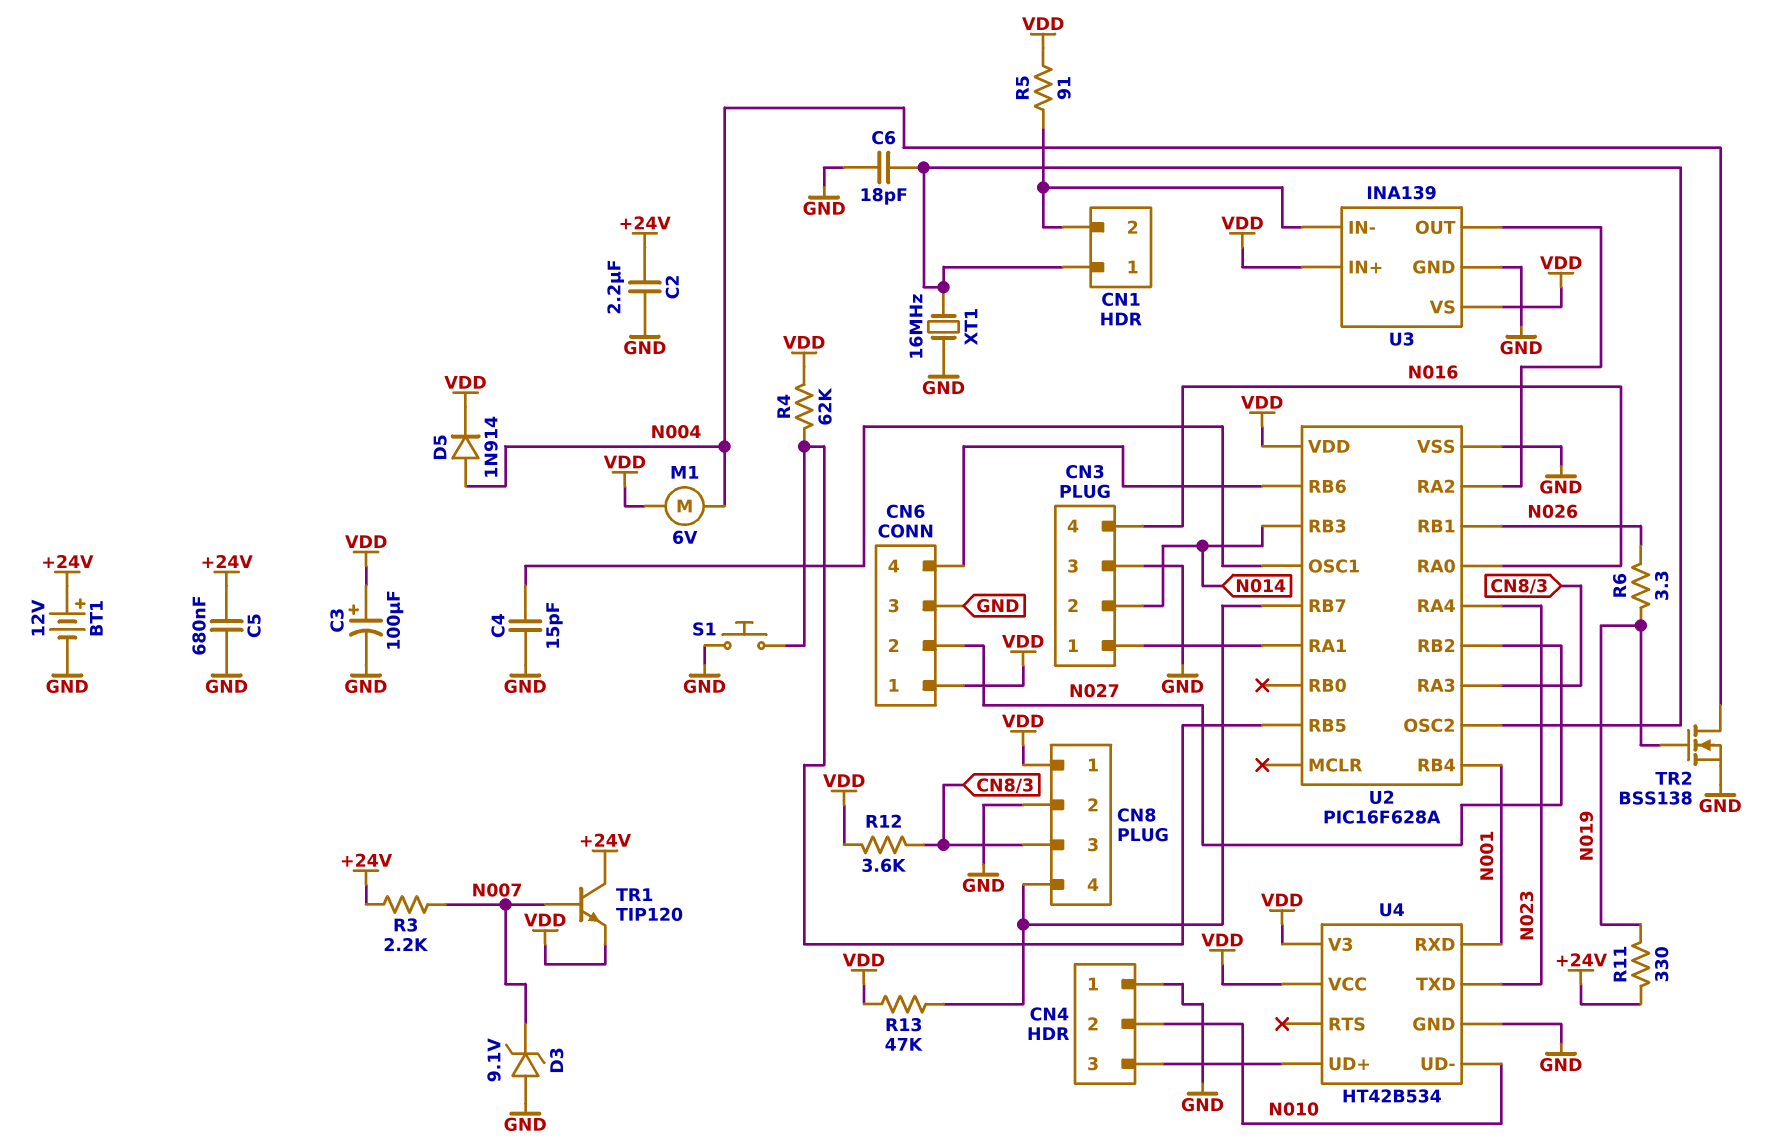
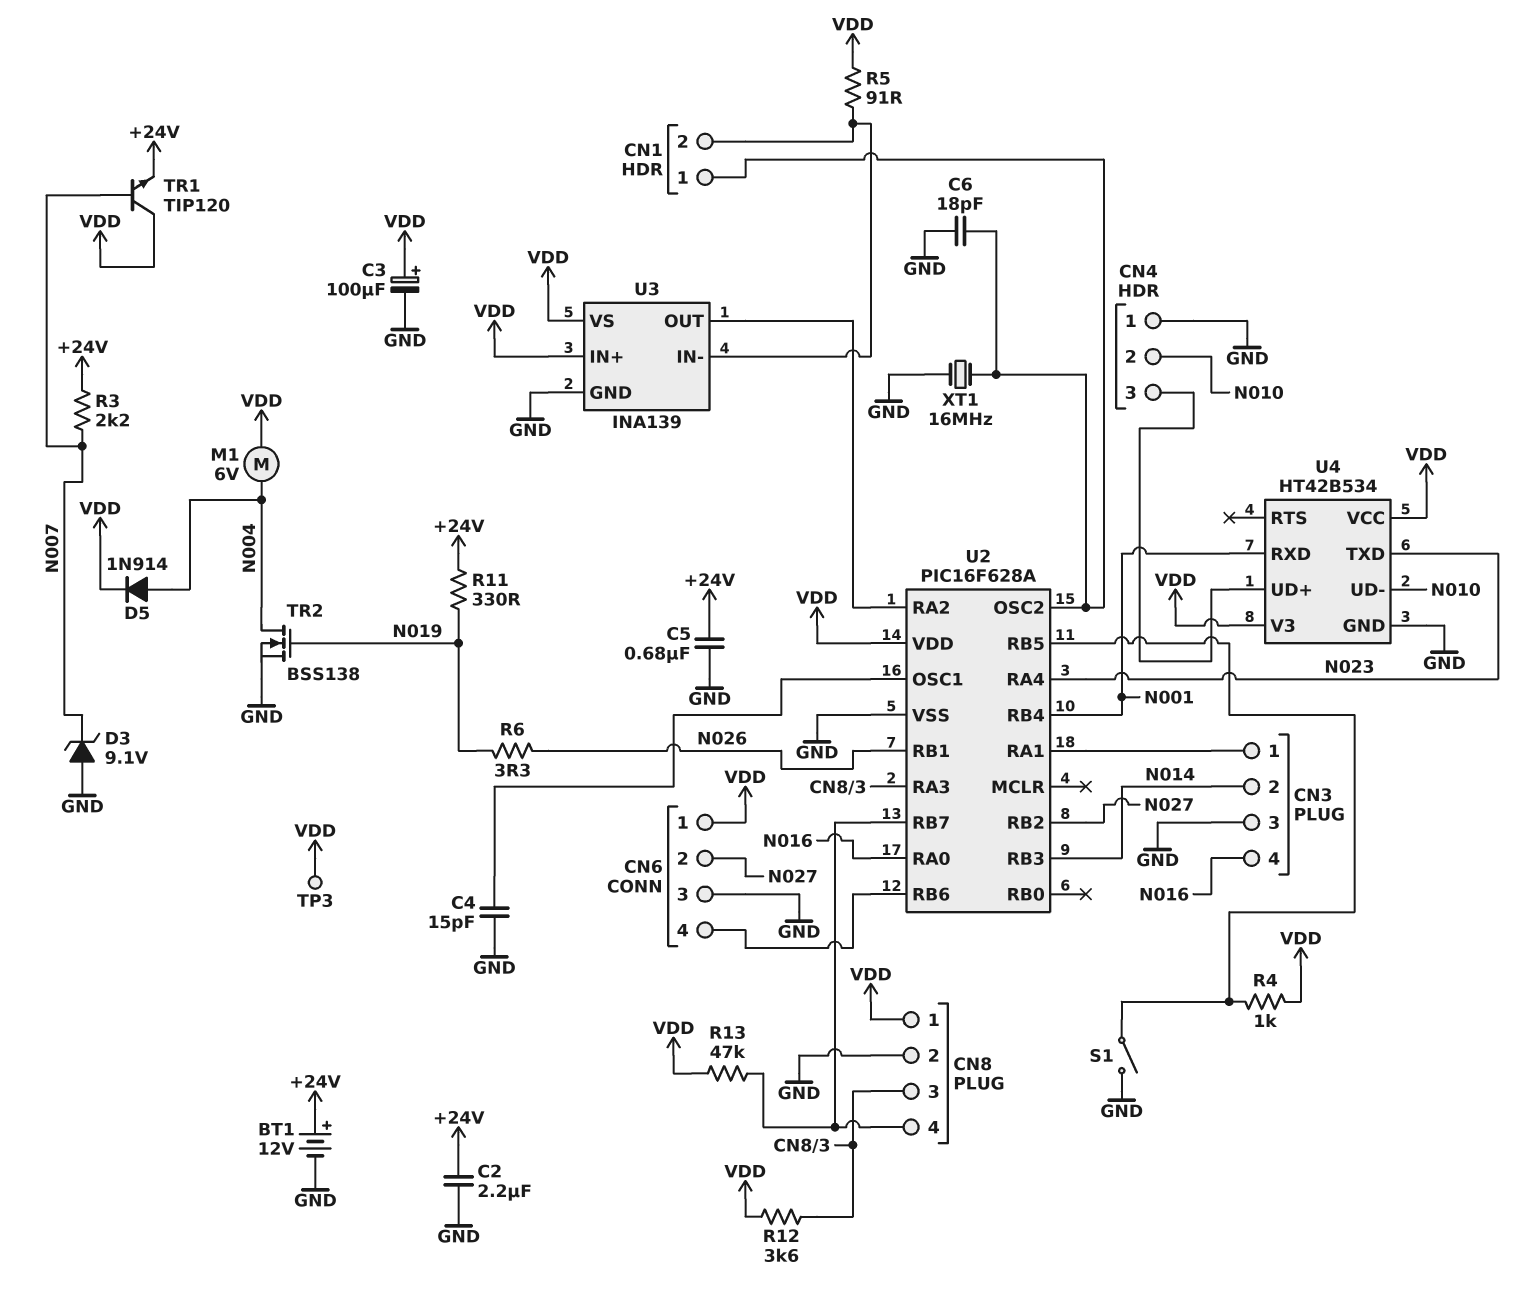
R4: 62k (U2/RB5, VDD) -> 1k (U2/RB5, VDD)
S1: button (GND, U2/RB5) -> switch (GND, U2/RB5)
TP3: none -> test point (VDD)
TR1: NPN TIP120 (B N007, C +24V, E VDD) -> NPN TIP120 (B N007, C VDD, E +24V)

